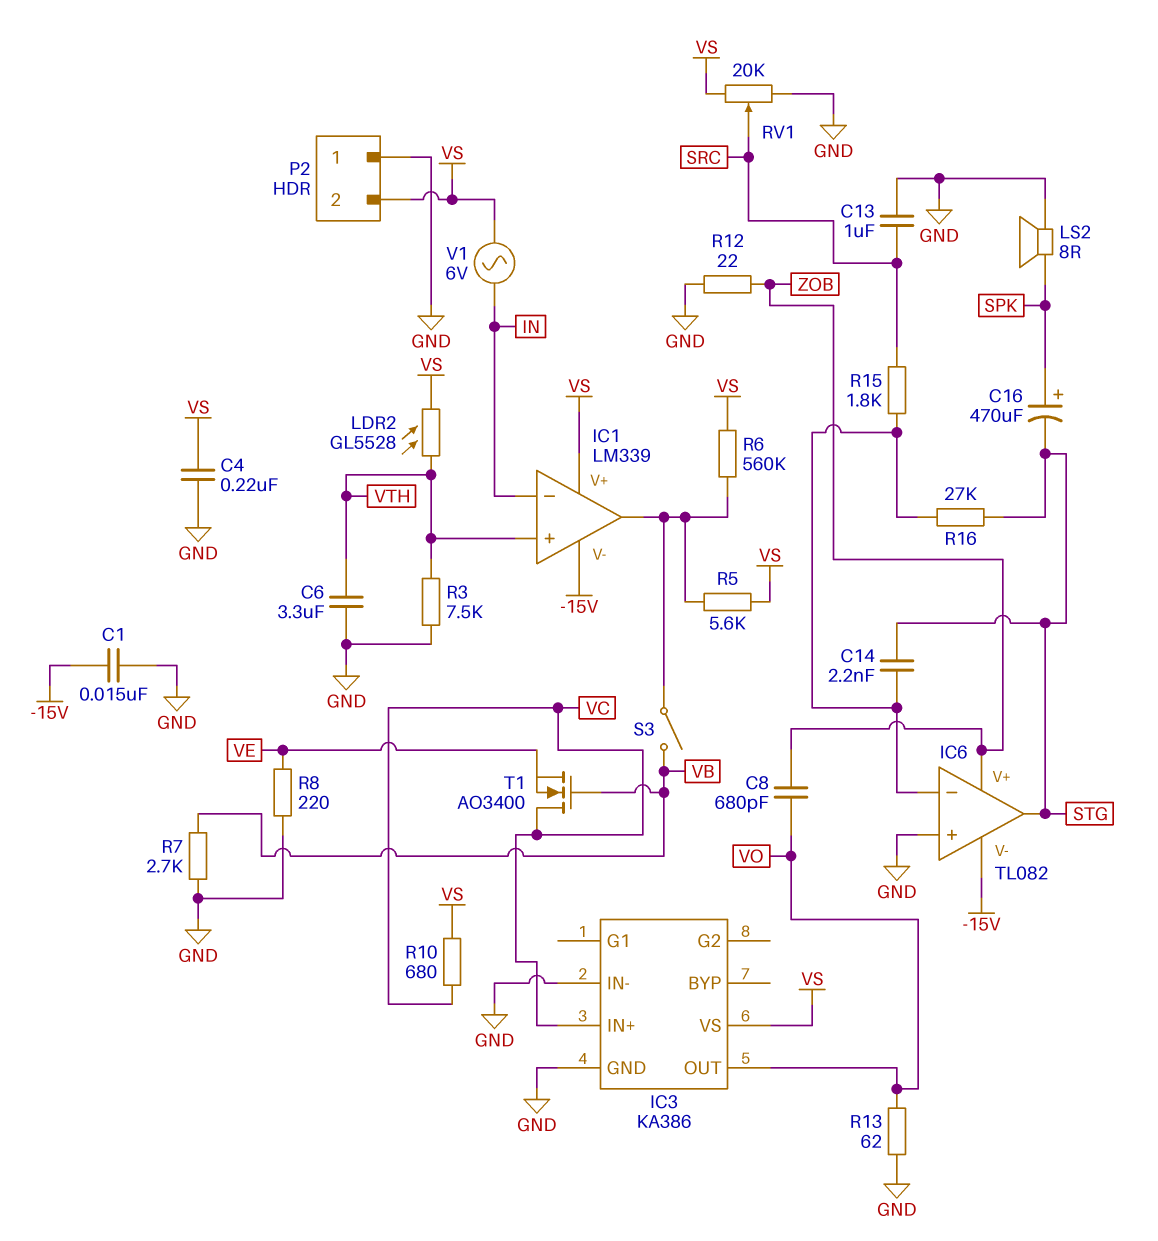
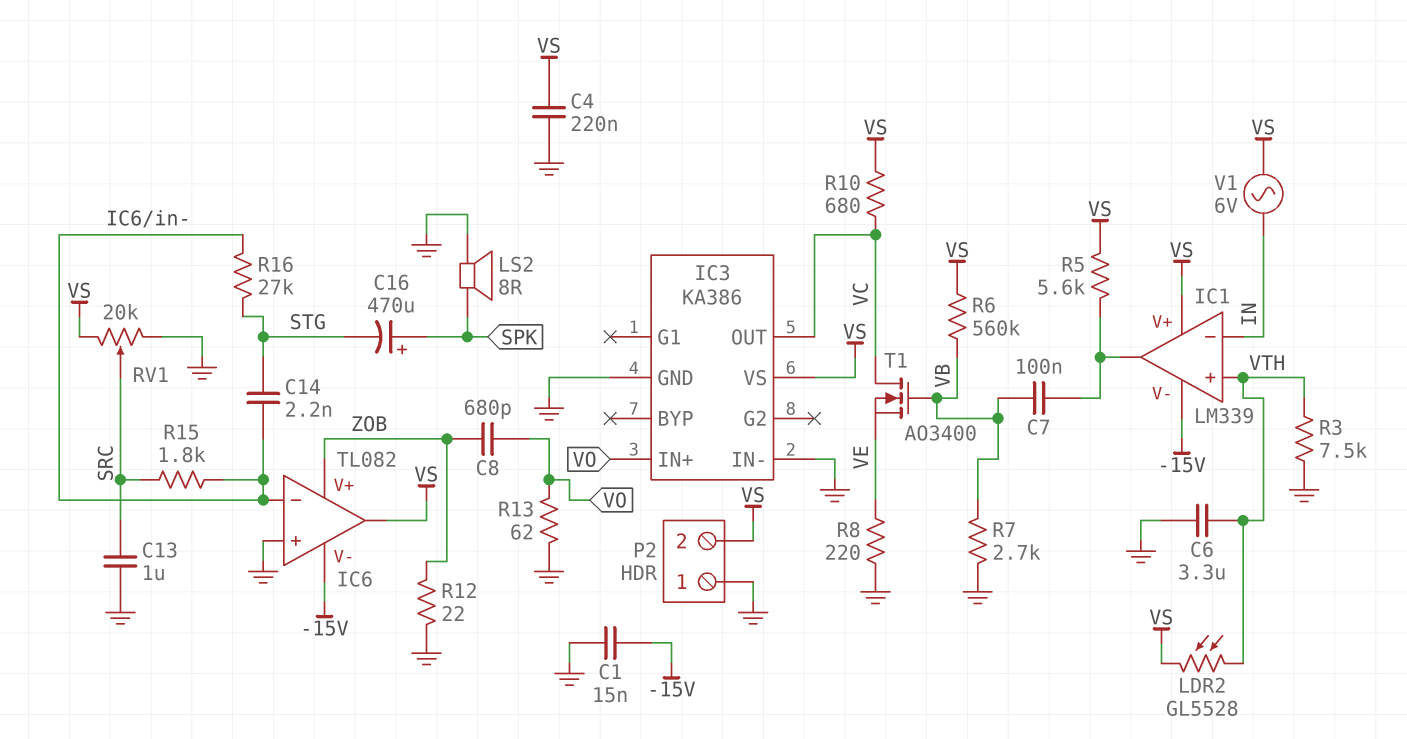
C7: none -> 100nF (IC1/out, VB)
IC3 pin IN+: VC -> VO
IC3 pin OUT: VO -> VC
IC6 pin out: STG -> VS
R6: 560k (IC1/out, VS) -> 560k (VB, VS)
S3: switch (IC1/out, VB) -> none

